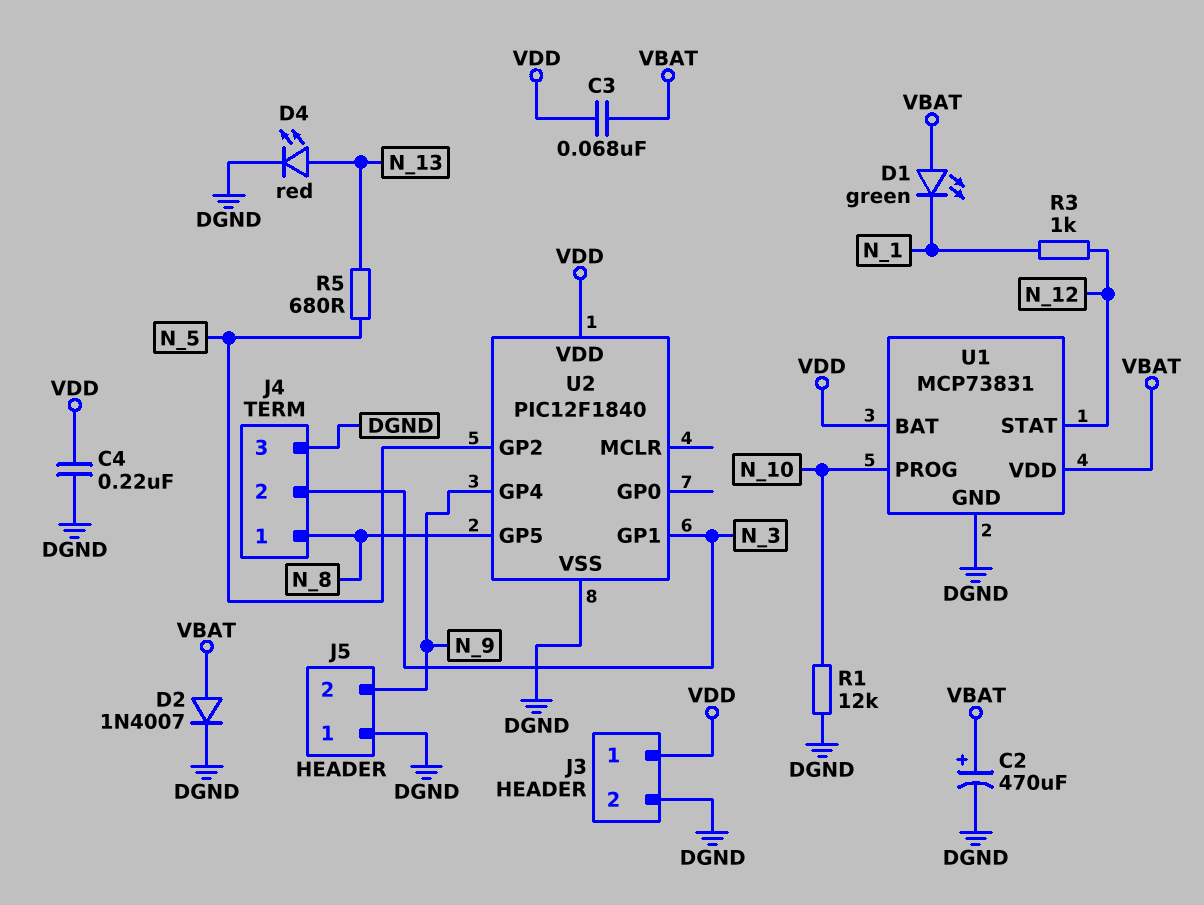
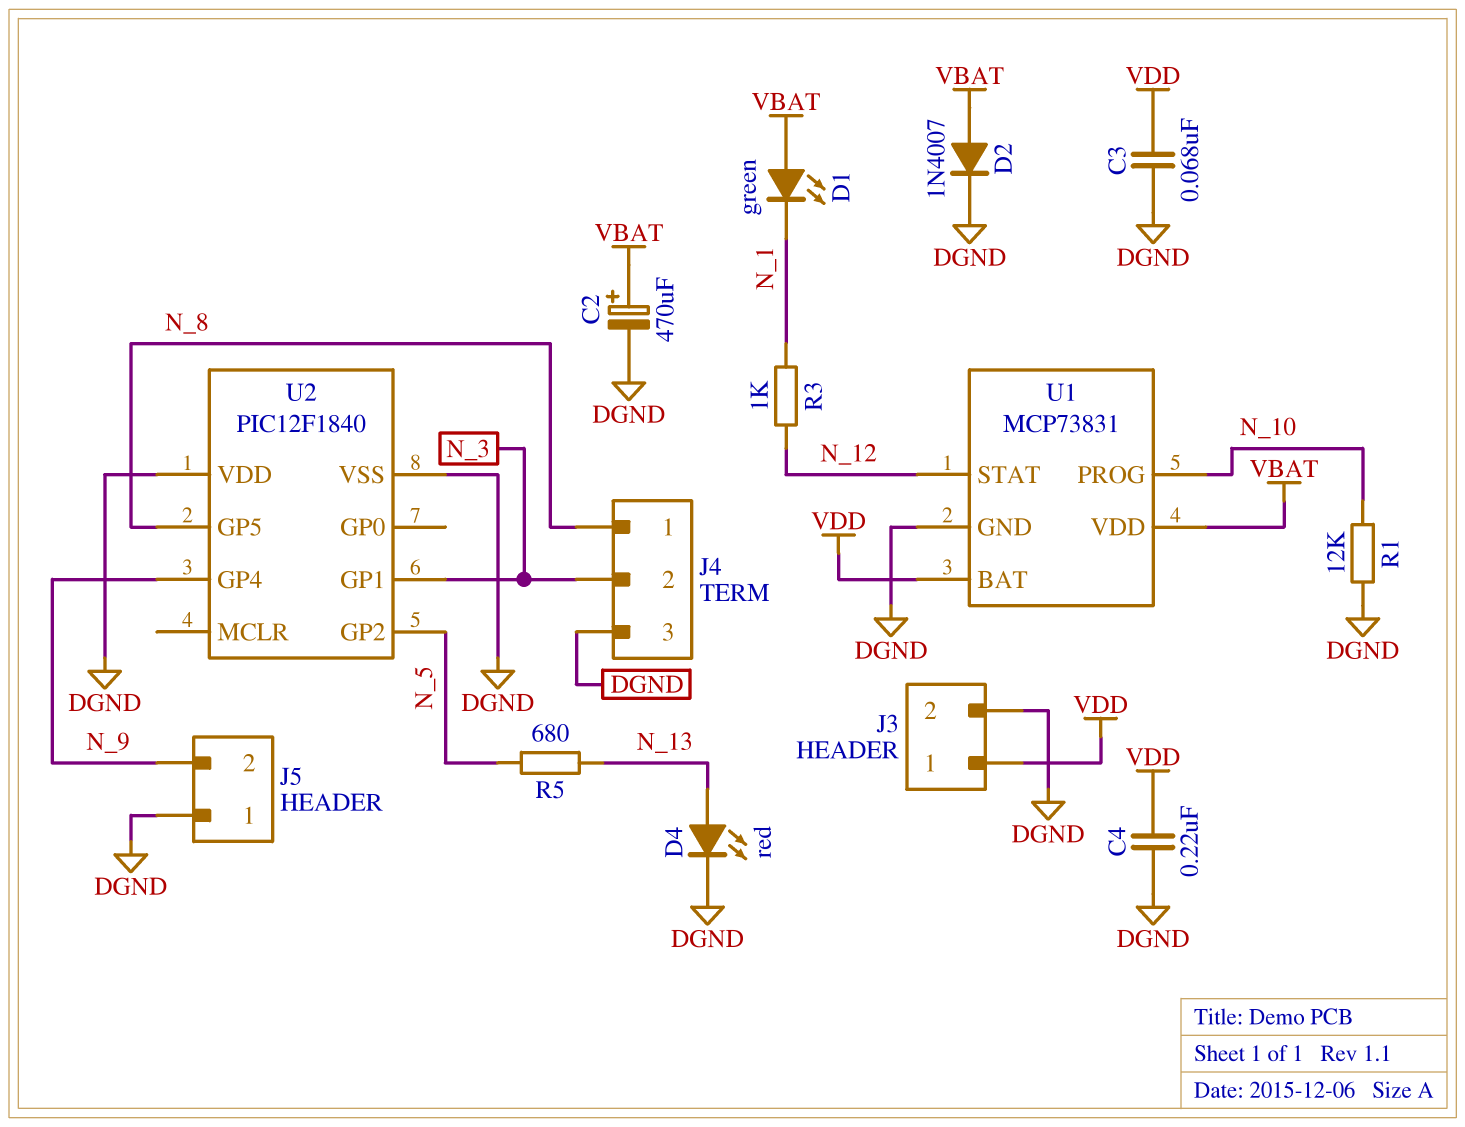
C3: 68nF (VBAT, VDD) -> 68nF (DGND, VDD)
U2 pin VDD: VDD -> DGND

